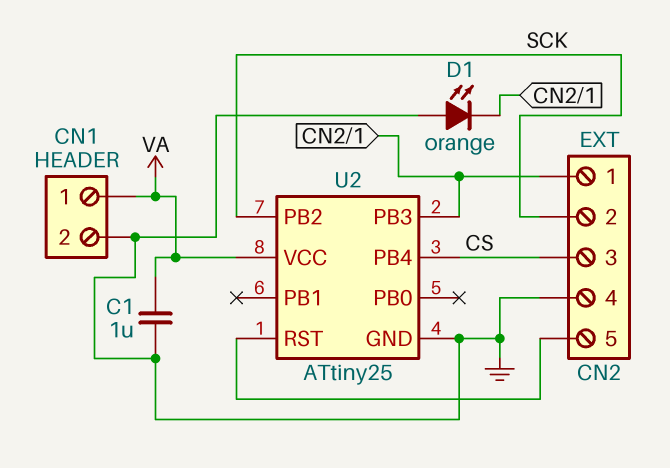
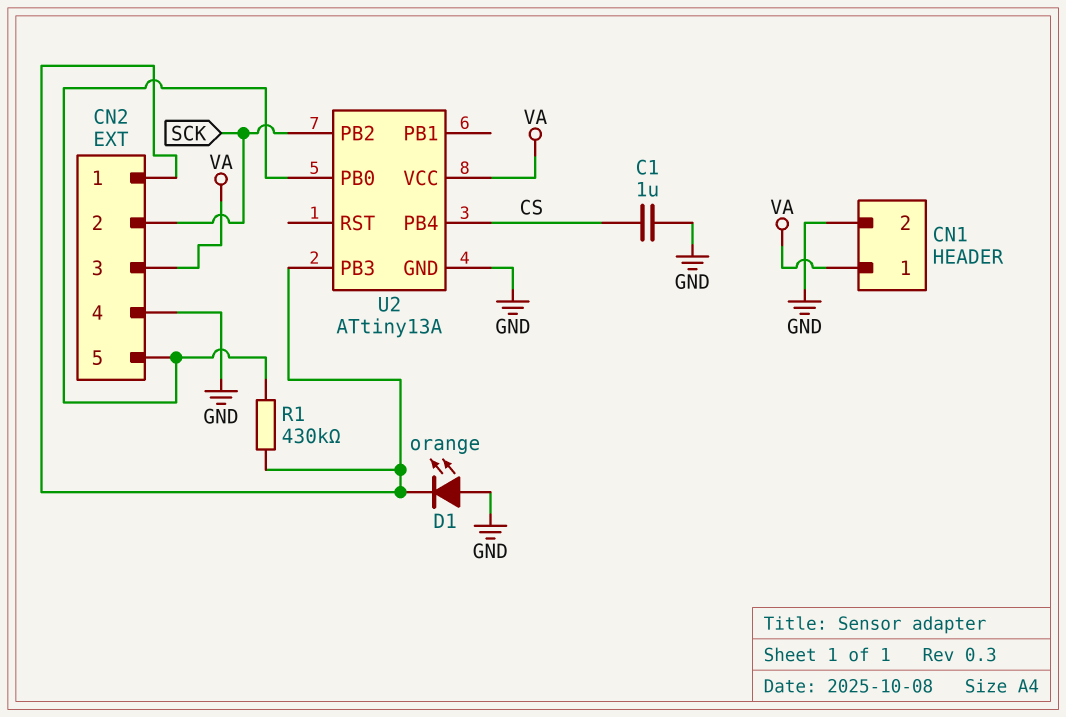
C1: 1uF (GND, VA) -> 1uF (CS, GND)
CN2 pin 3: CS -> VA
R1: none -> 430k (CN2/1, CN2/5)
U2: ATtiny25 -> ATtiny13A
U2 pin PB0: none -> CN2/5
U2 pin RST: CN2/5 -> none

